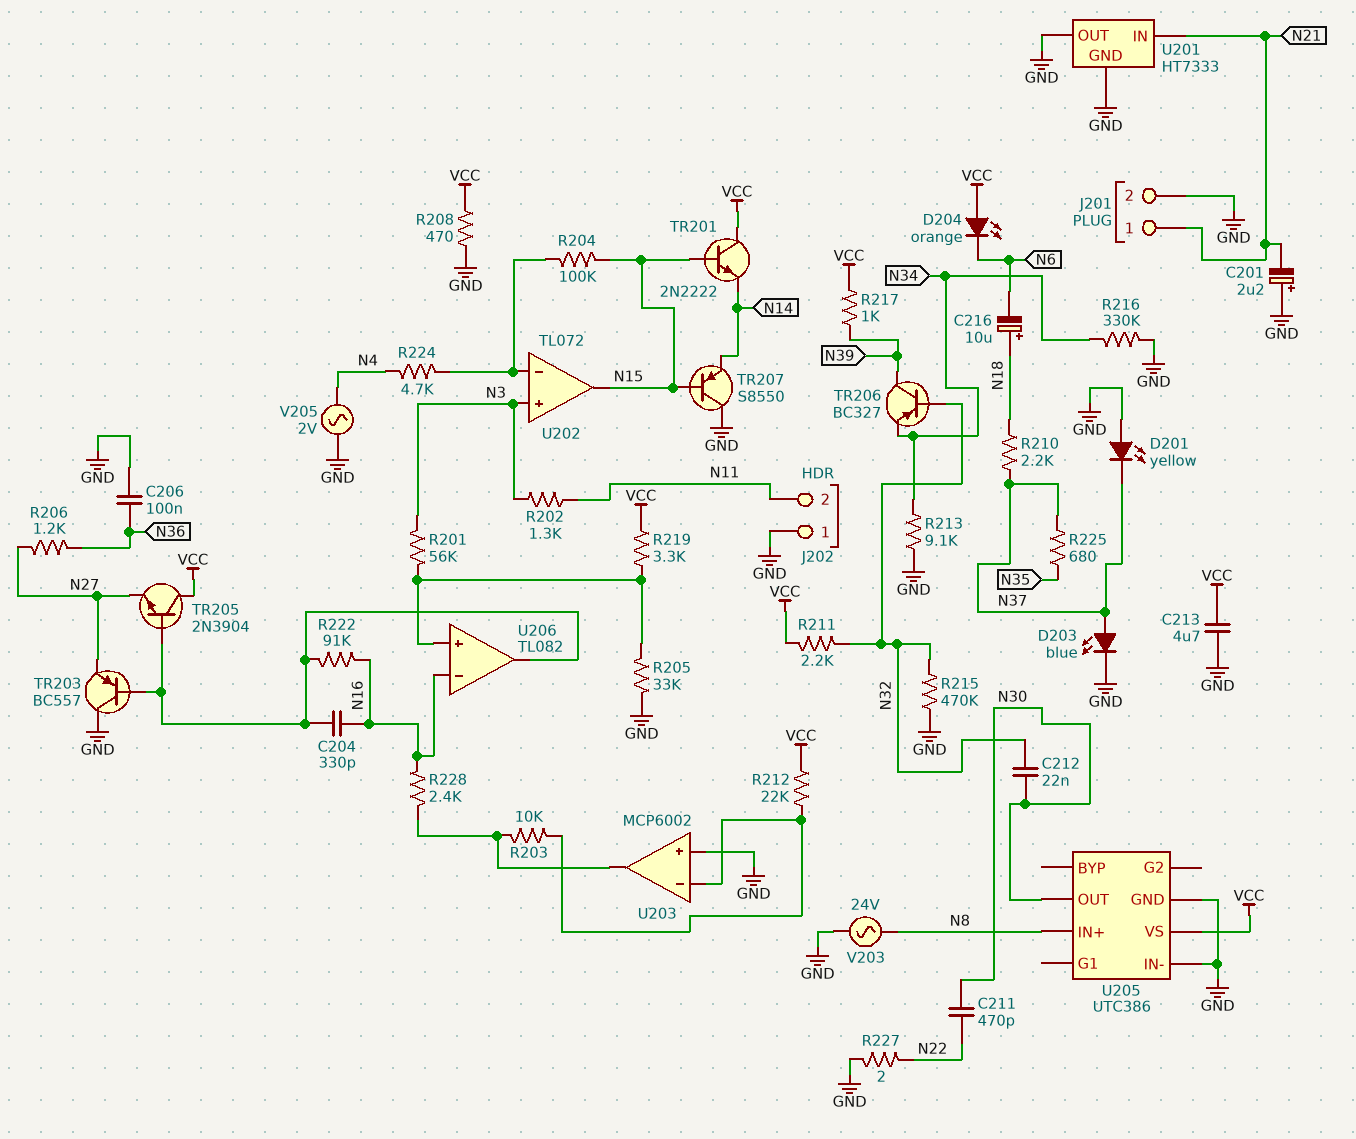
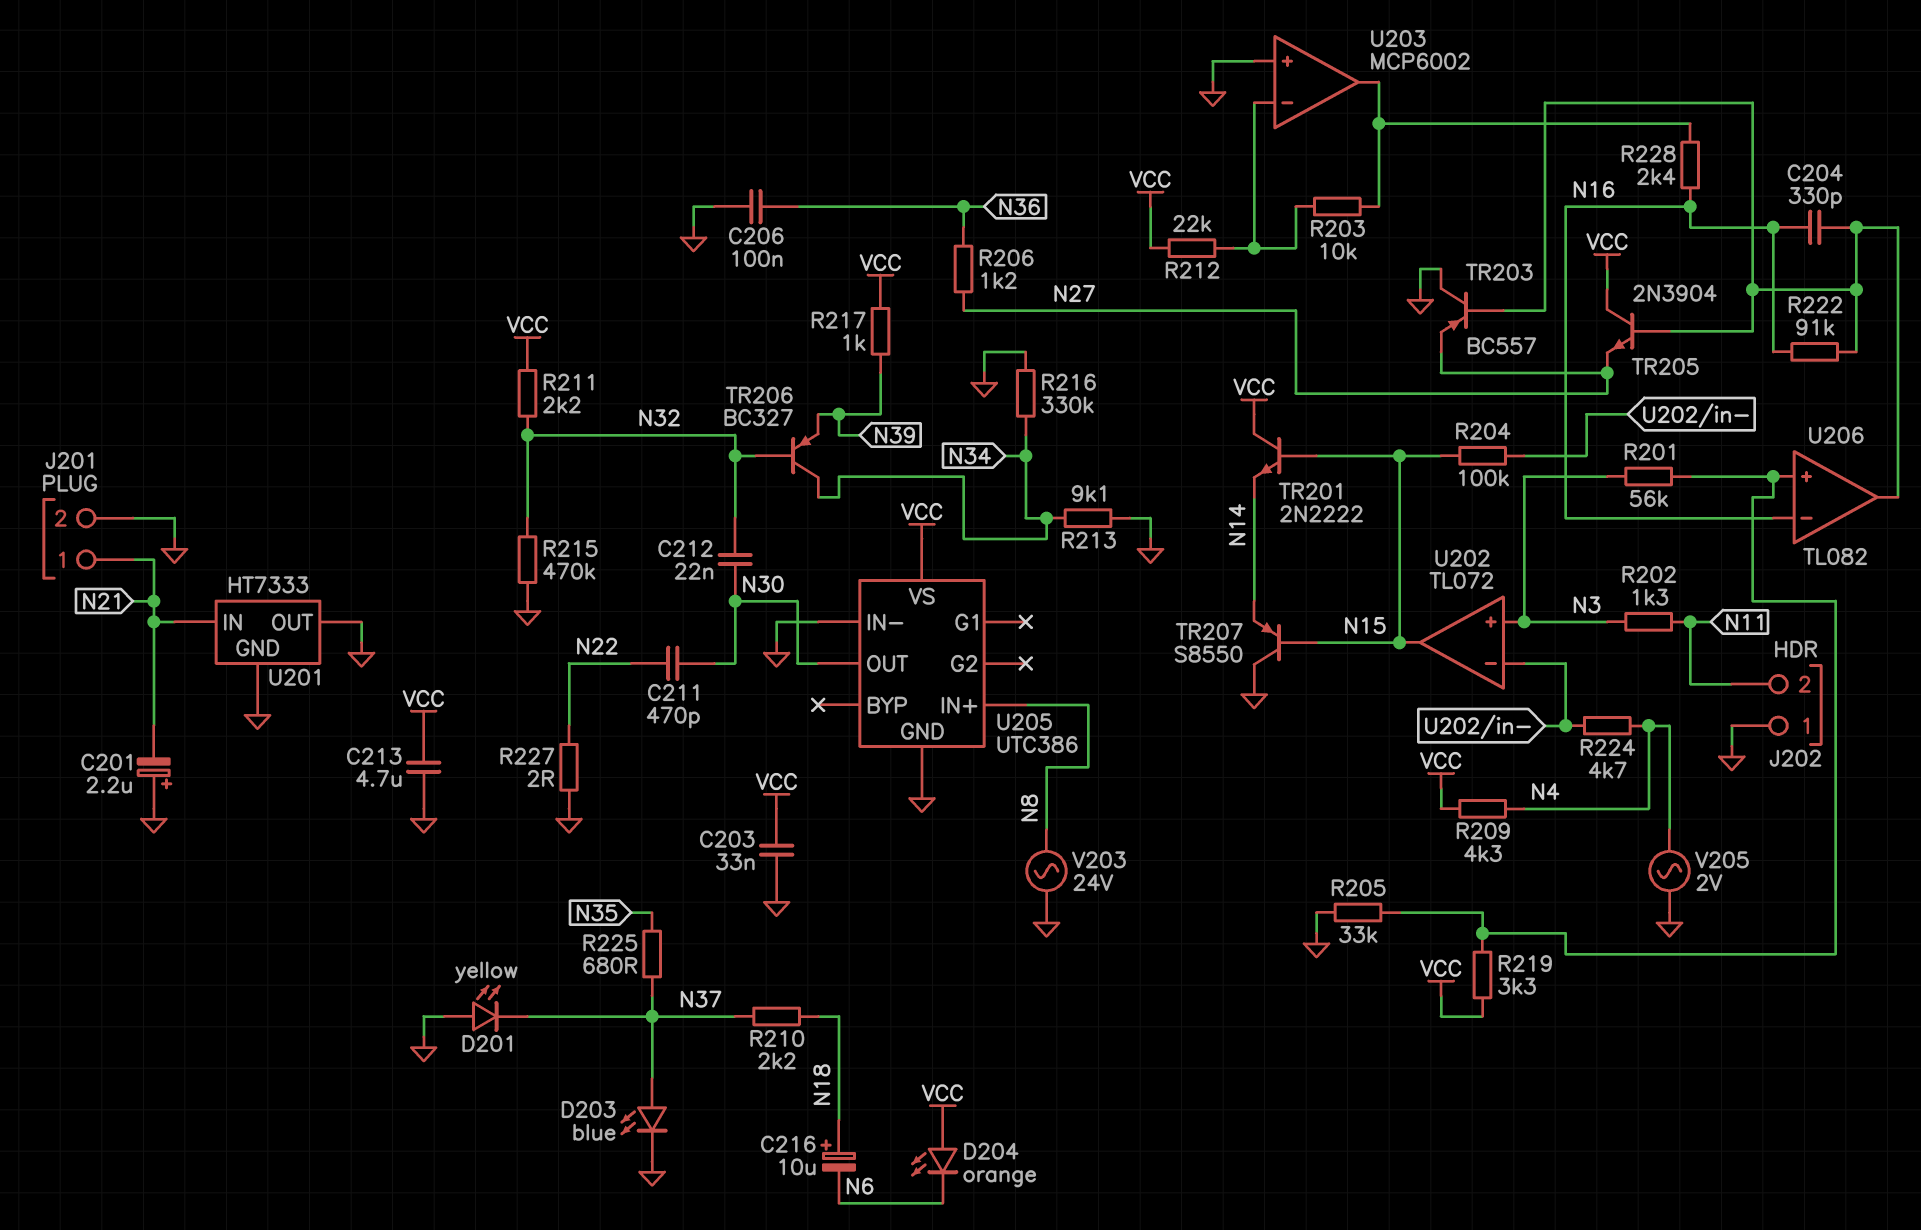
C203: none -> 33nF (GND, VCC)
R208: 470 (GND, VCC) -> none
R209: none -> 4.3k (N4, VCC)
TR206: PNP BC327 (B N32, C N39, E N34) -> PNP BC327 (B N32, C N34, E N39)

